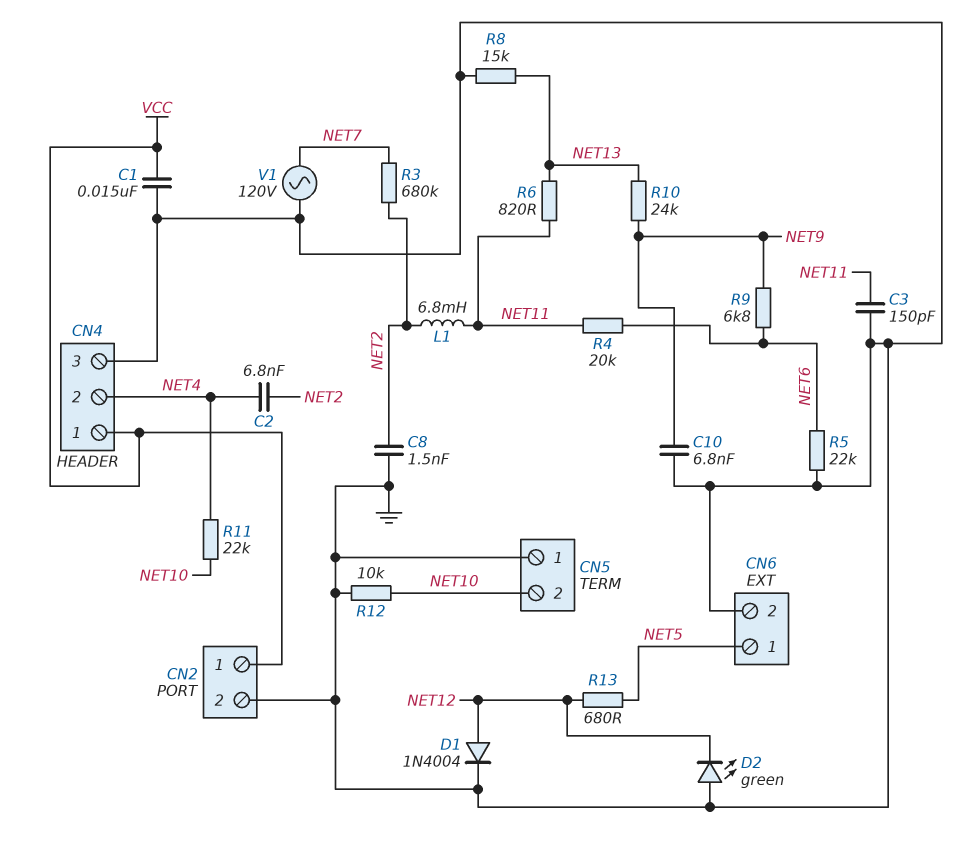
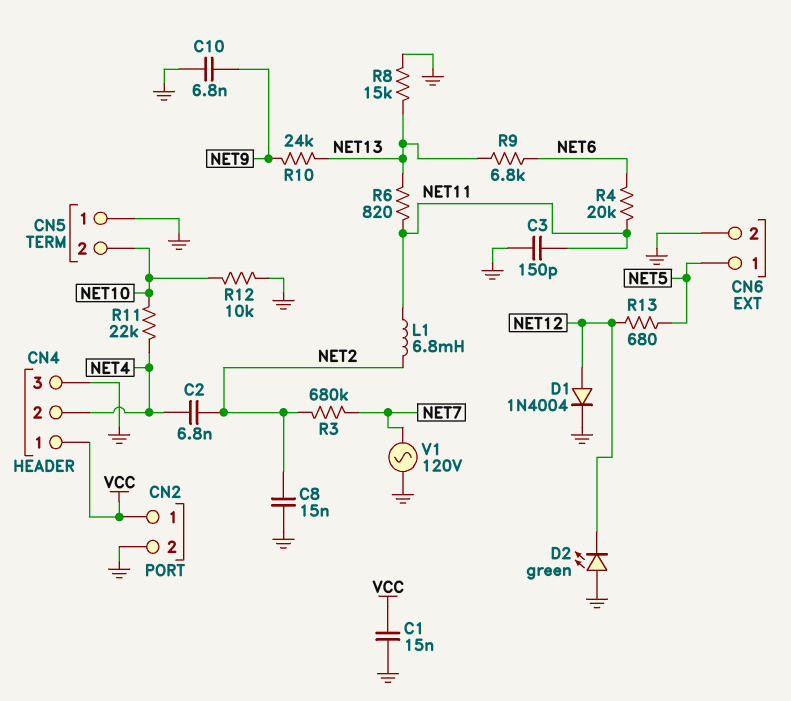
C8: 1.5nF (GND, NET2) -> 15nF (GND, NET2)
R5: 22k (GND, NET6) -> none
R9: 6.8k (NET6, NET9) -> 6.8k (NET6, NET13)

